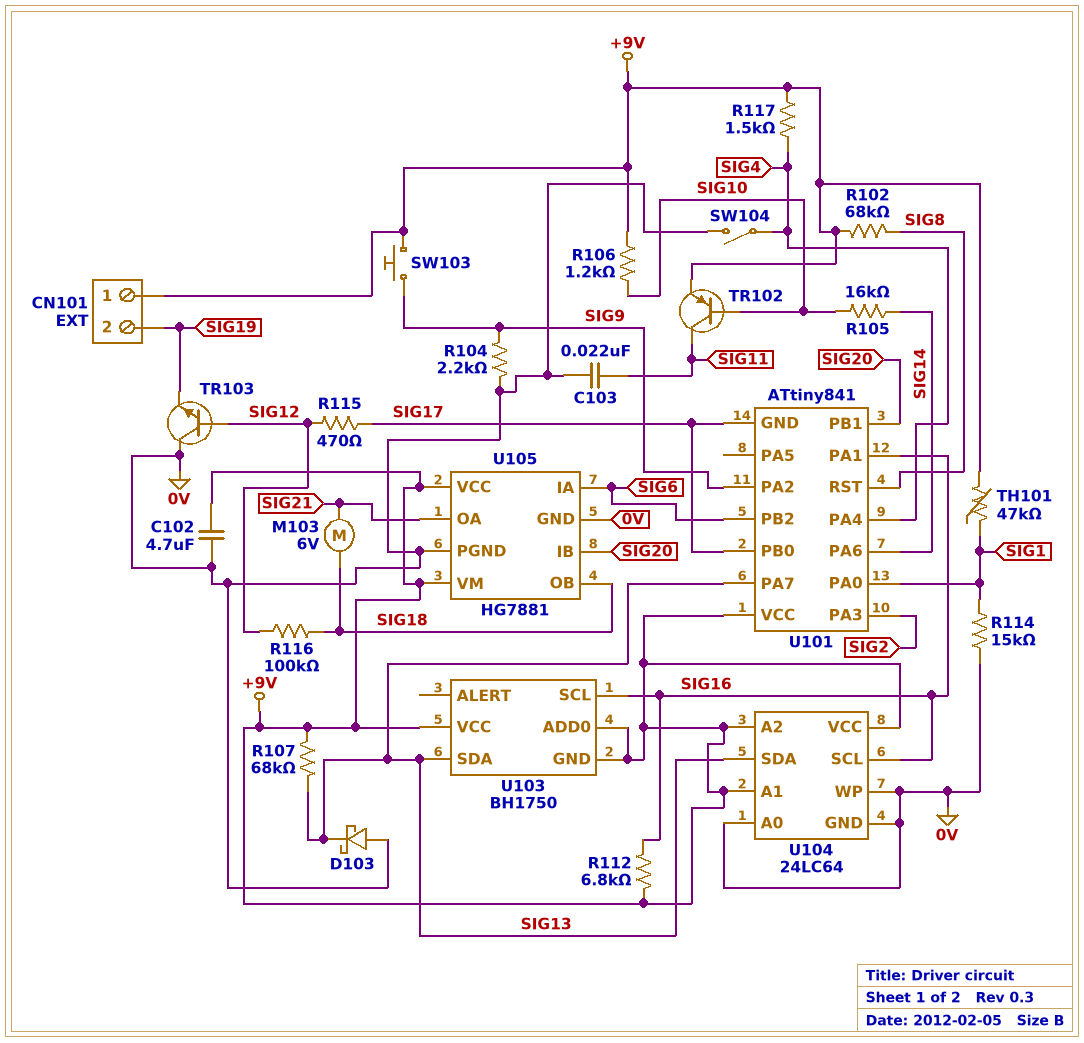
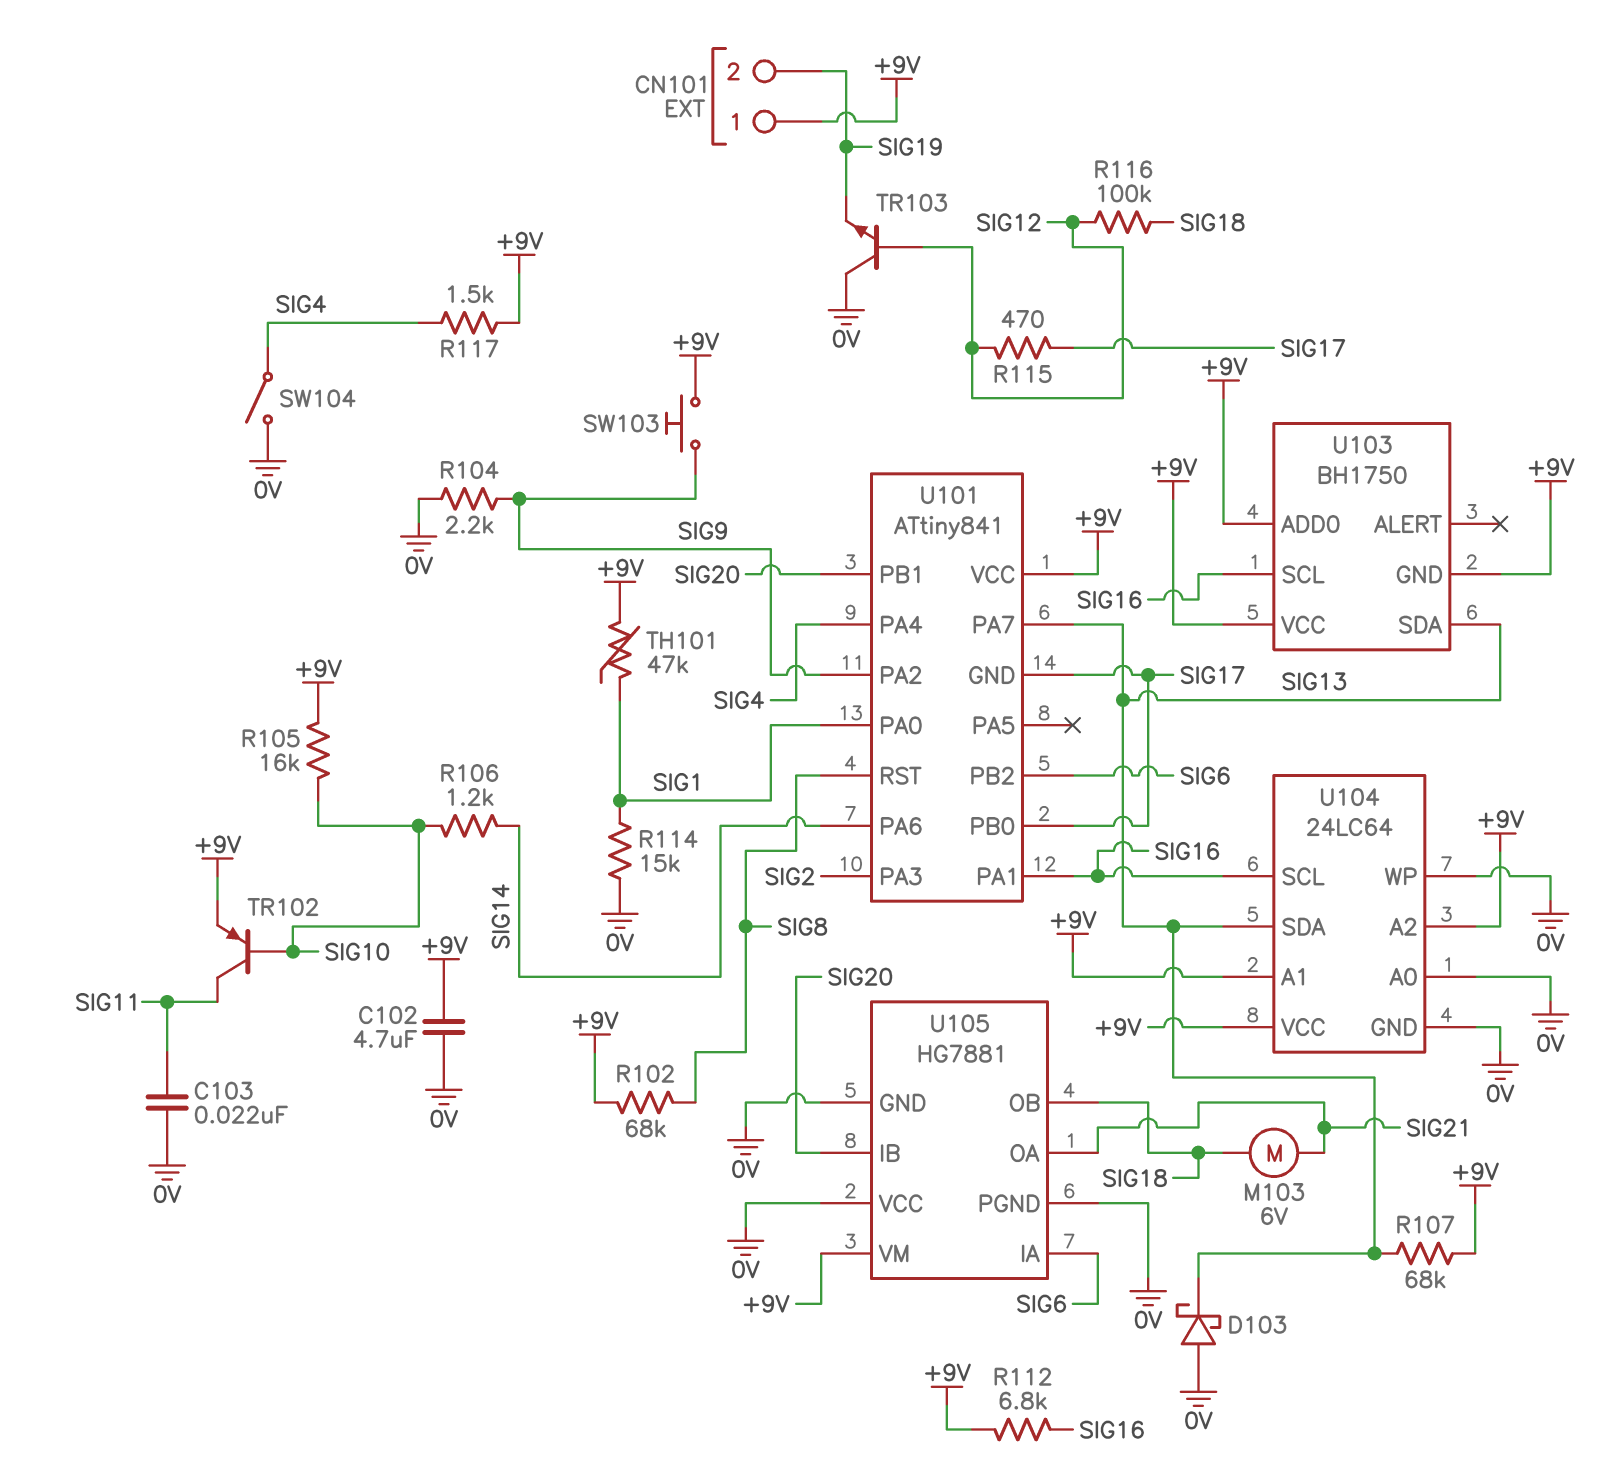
R105: 16k (SIG10, SIG14) -> 16k (+9V, SIG10)
R106: 1.2k (+9V, SIG10) -> 1.2k (SIG10, SIG14)
U105 pin VCC: +9V -> 0V

